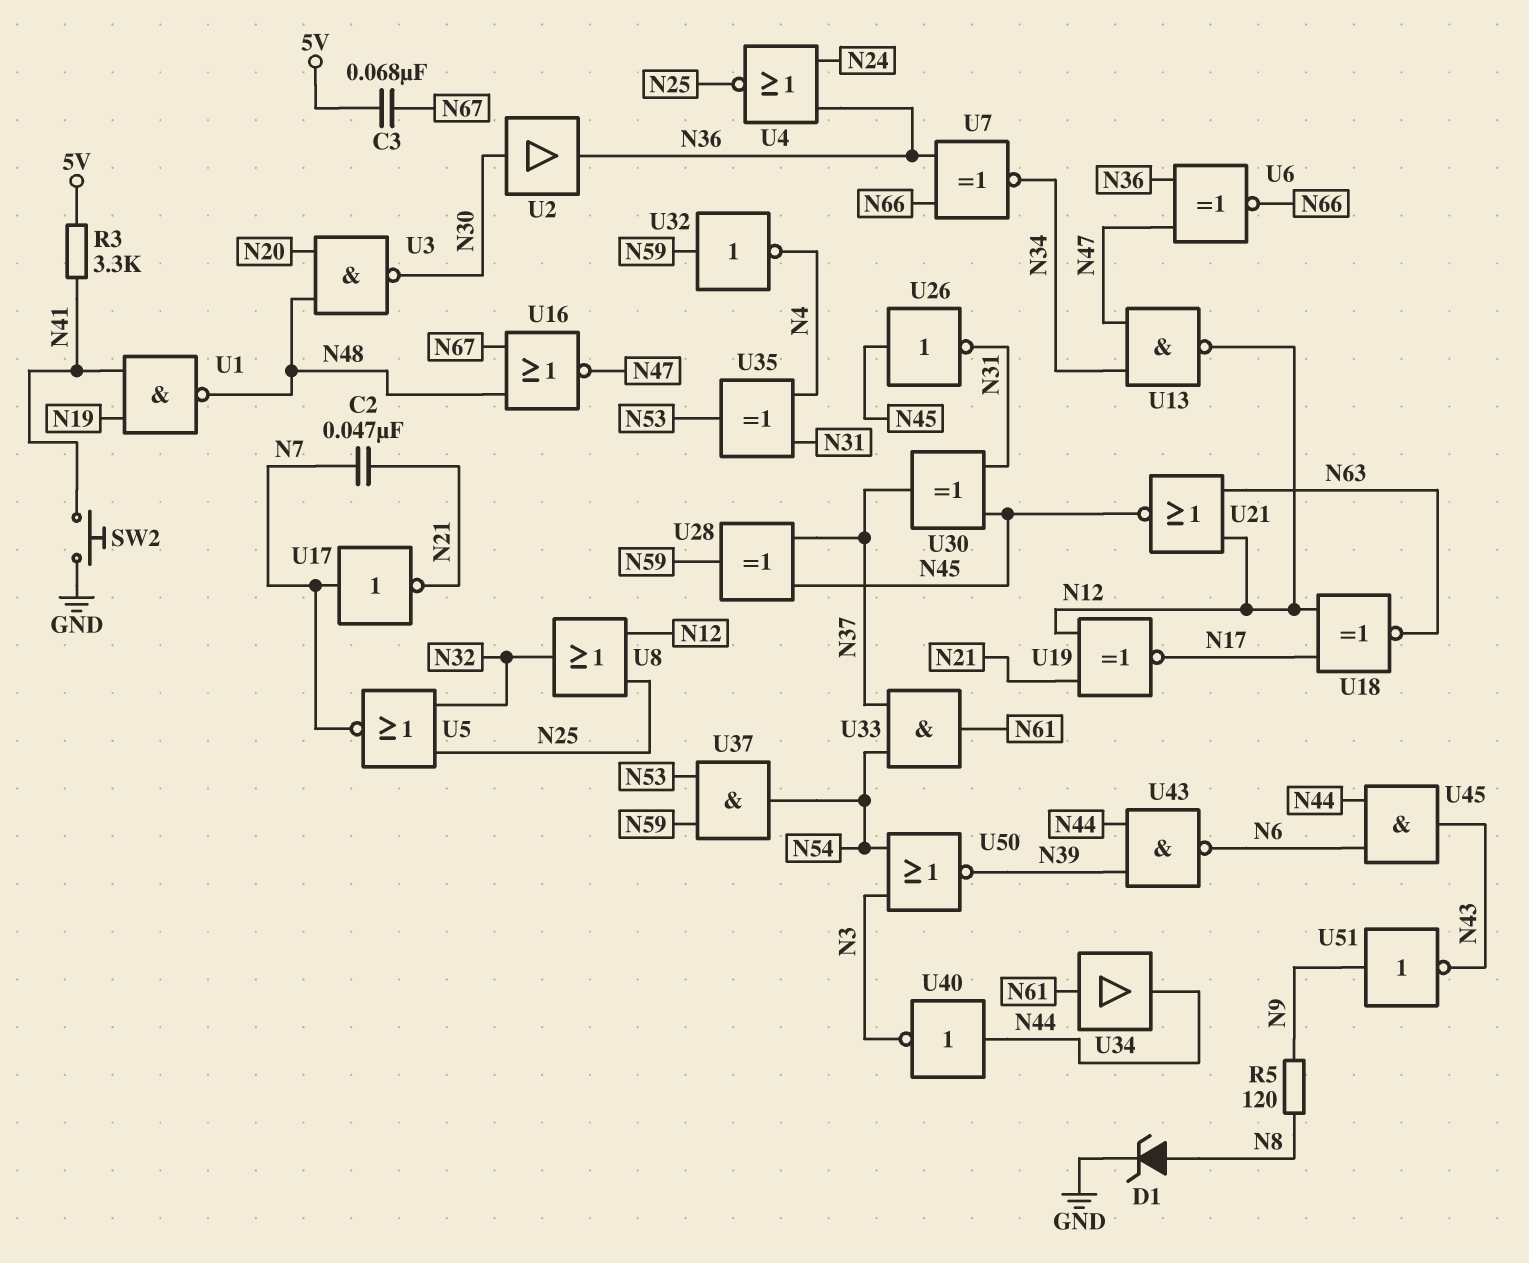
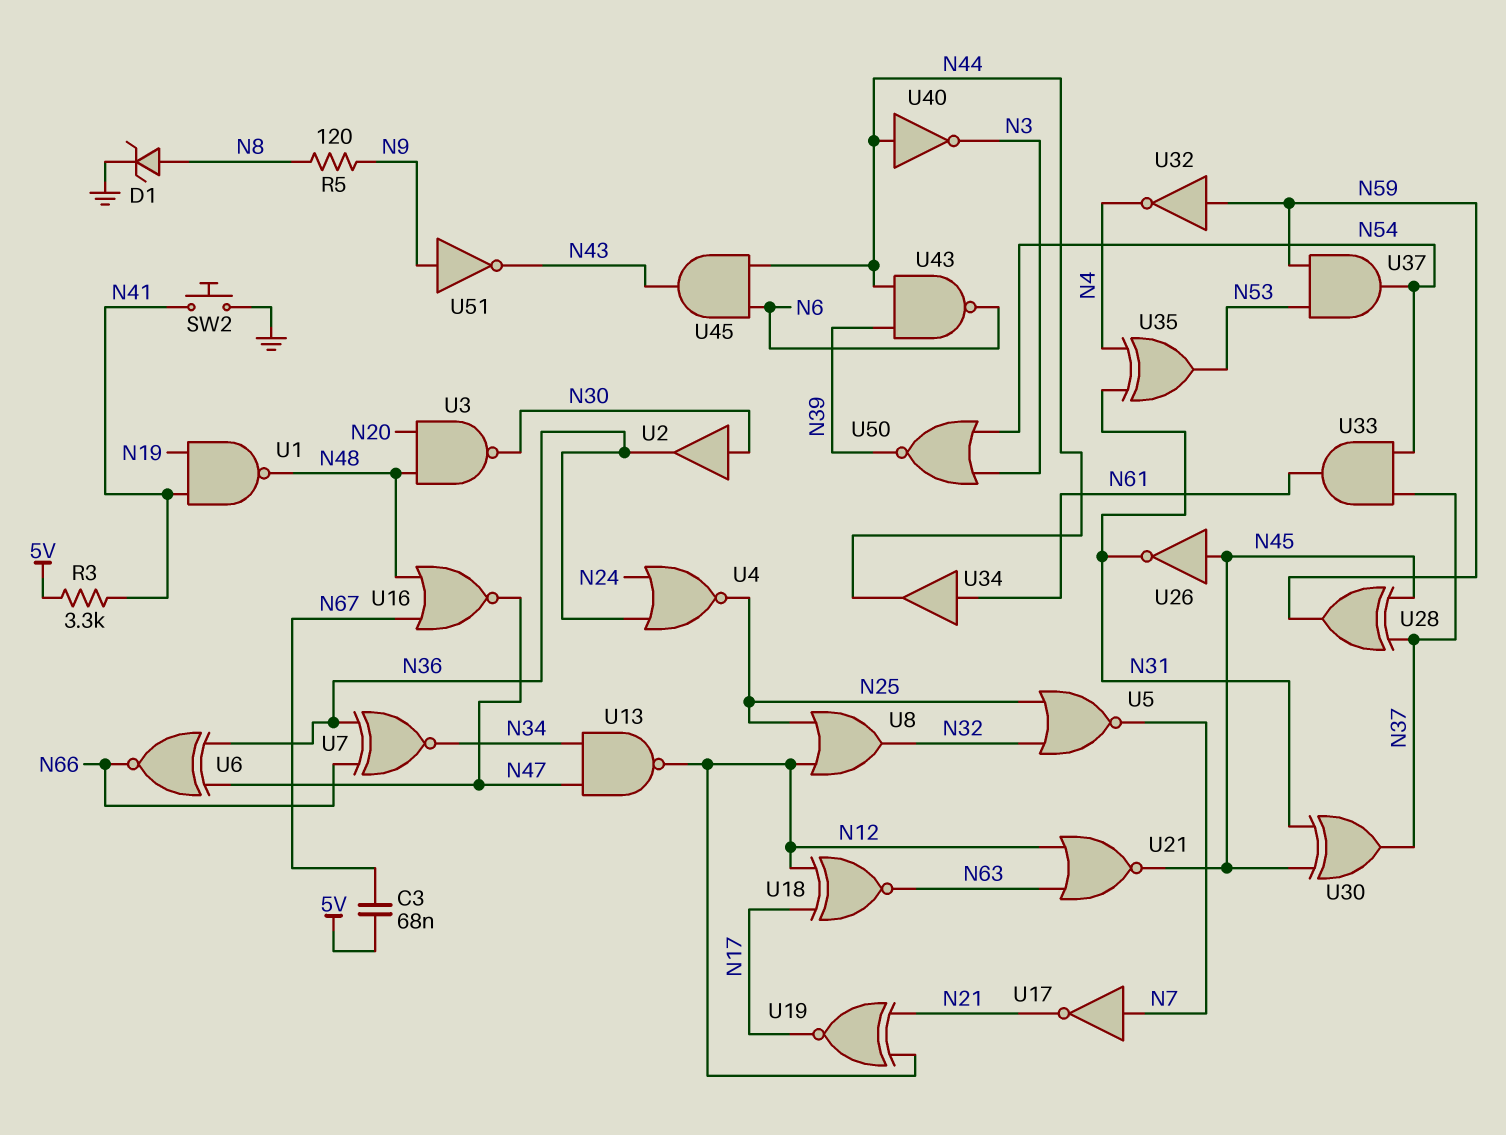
C2: 47nF (N7, N21) -> none

